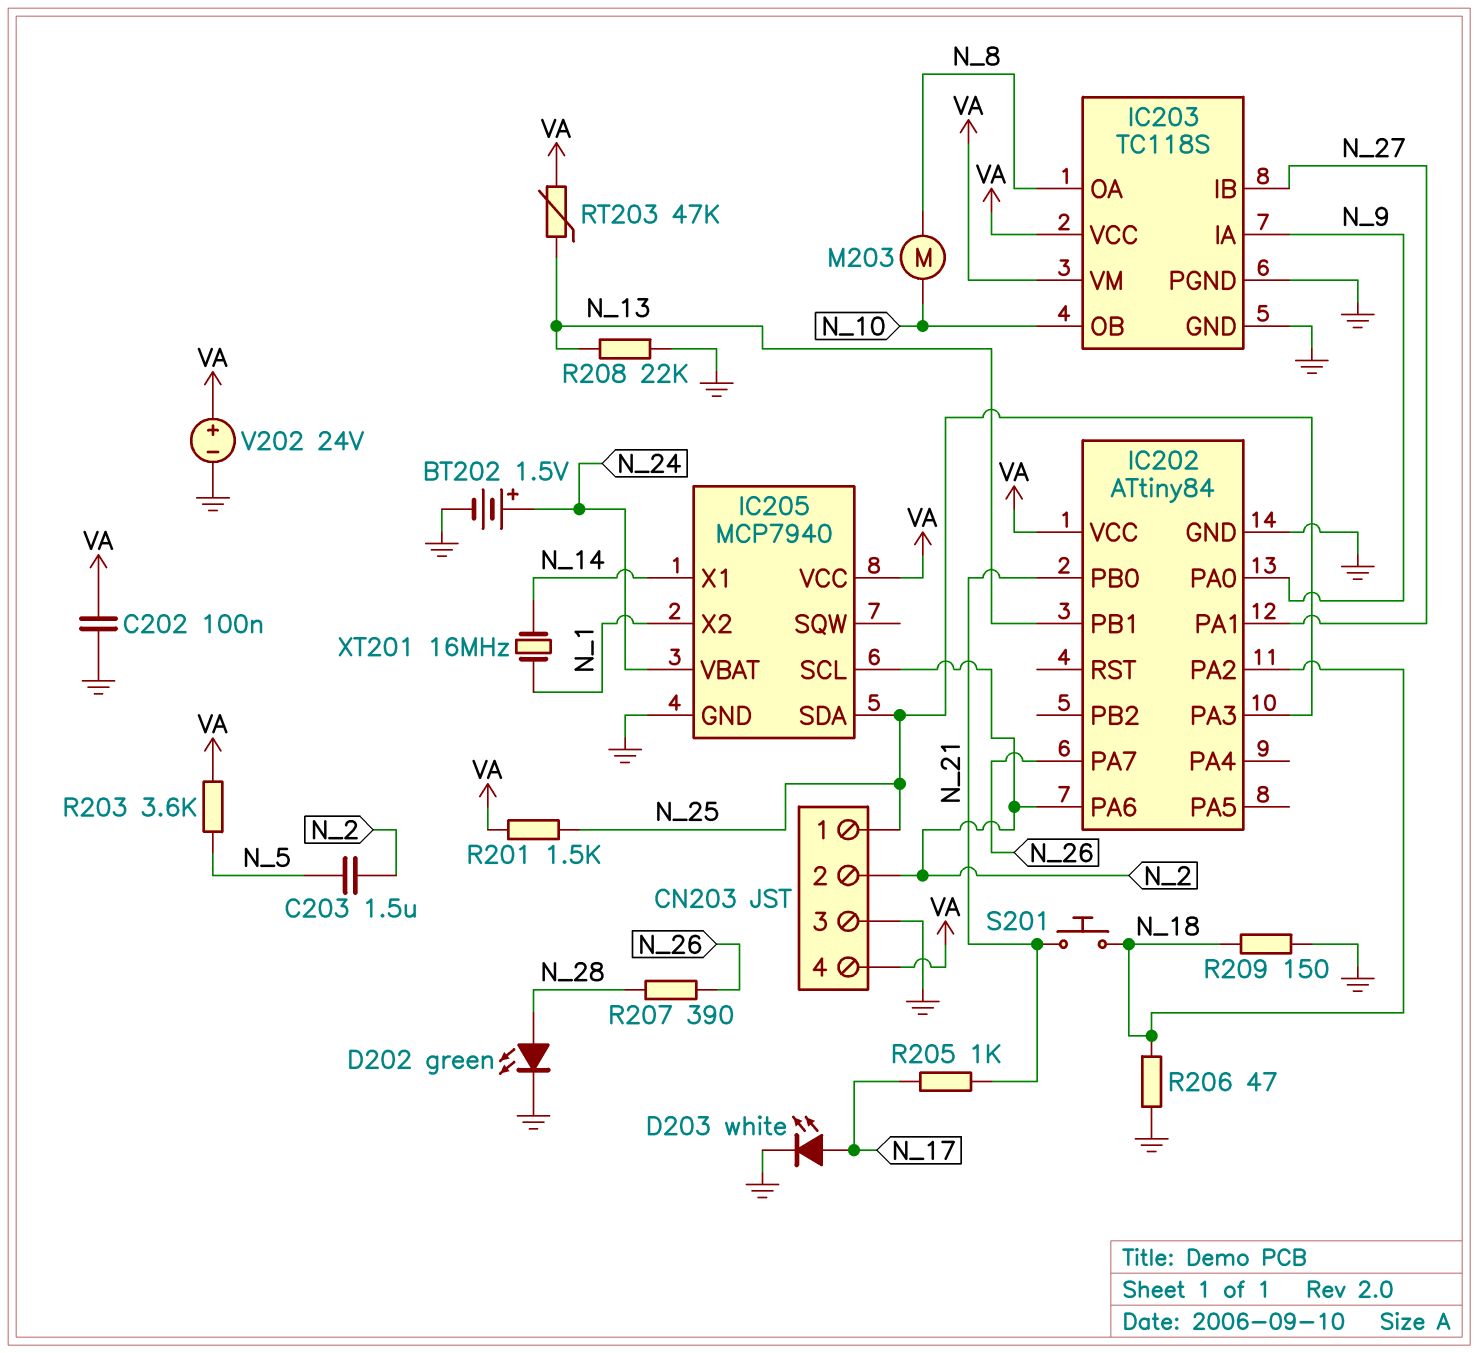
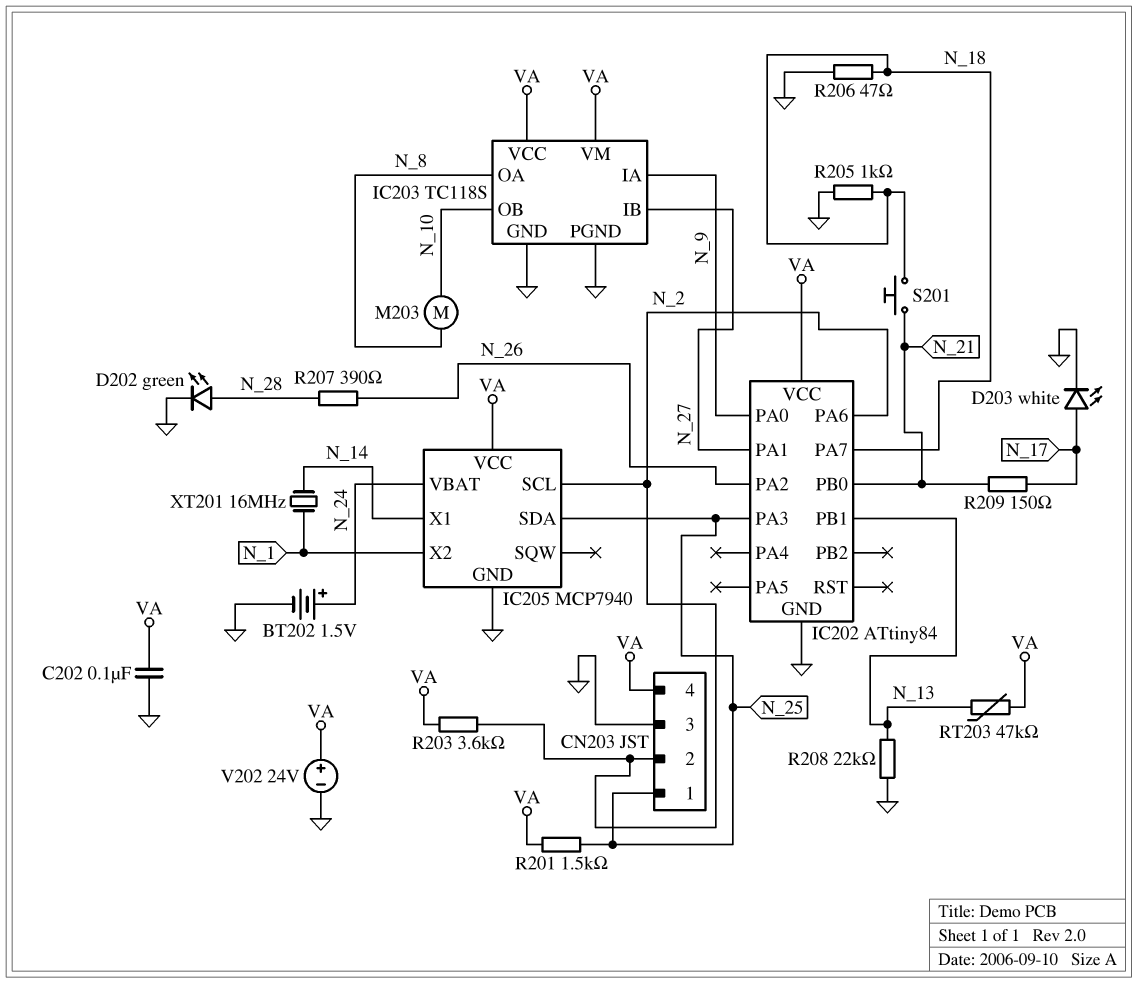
C203: 1.5uF (N_2, N_5) -> none
IC202 pin PA2: N_18 -> N_26
IC202 pin PA7: N_26 -> N_18
R203: 3.6k (N_5, VA) -> 3.6k (N_2, VA)
R205: 1k (N_17, N_21) -> 1k (GND, N_18)
R209: 150 (GND, N_18) -> 150 (N_17, N_21)

